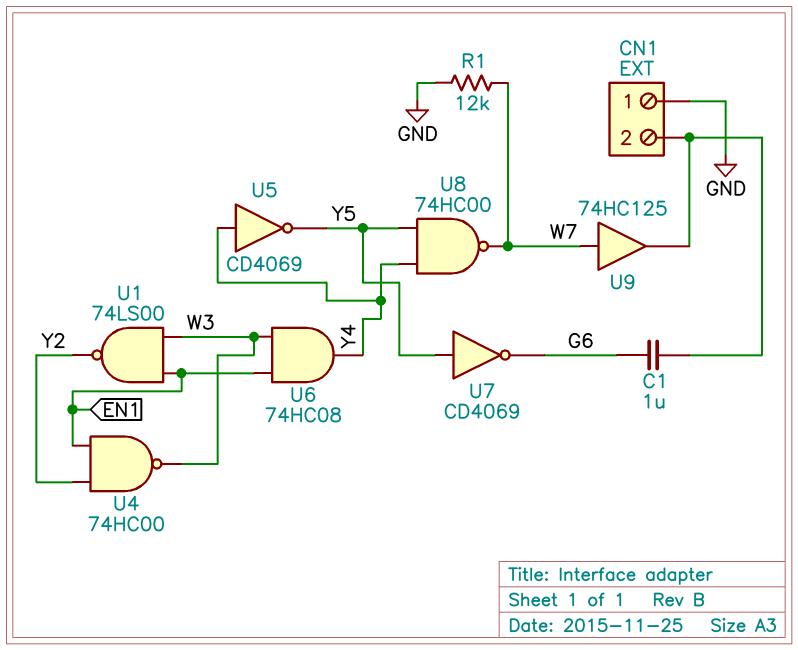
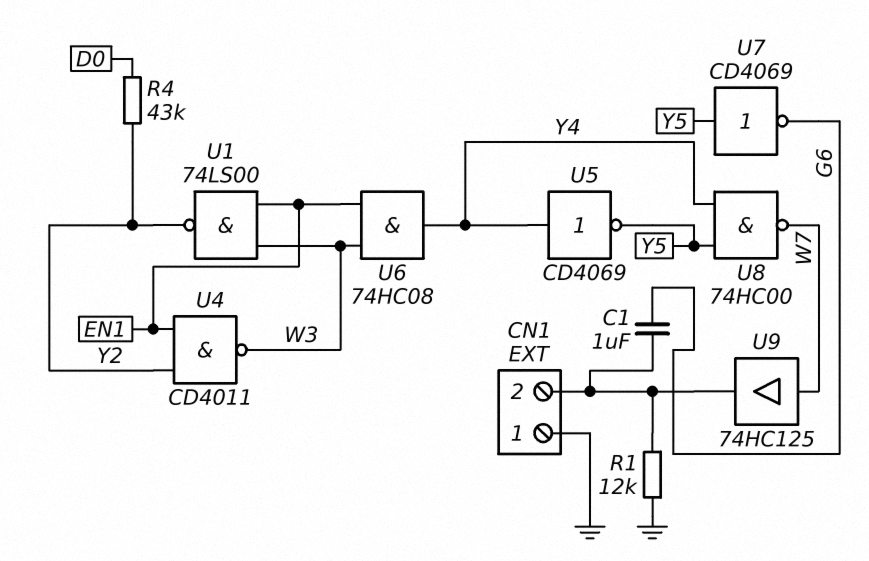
R1: 12k (GND, W7) -> 12k (CN1/2, GND)
R4: none -> 43k (D0, Y2)
U4: NAND 74HC00 (in EN1, in Y2, out W3) -> NAND CD4011 (in EN1, in Y2, out W3)

